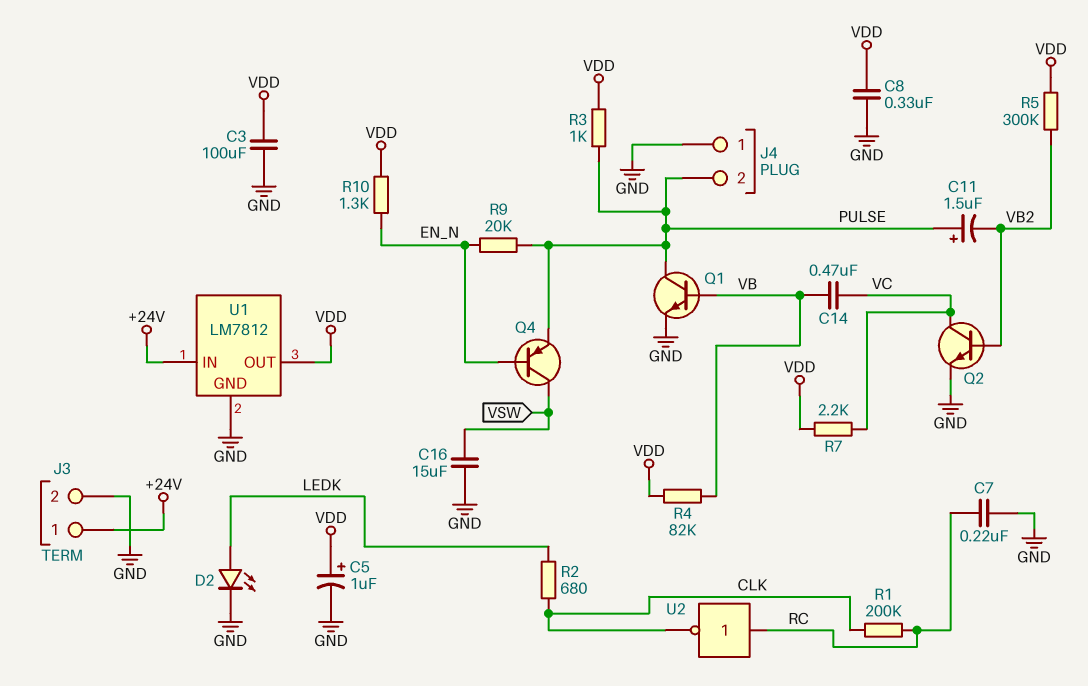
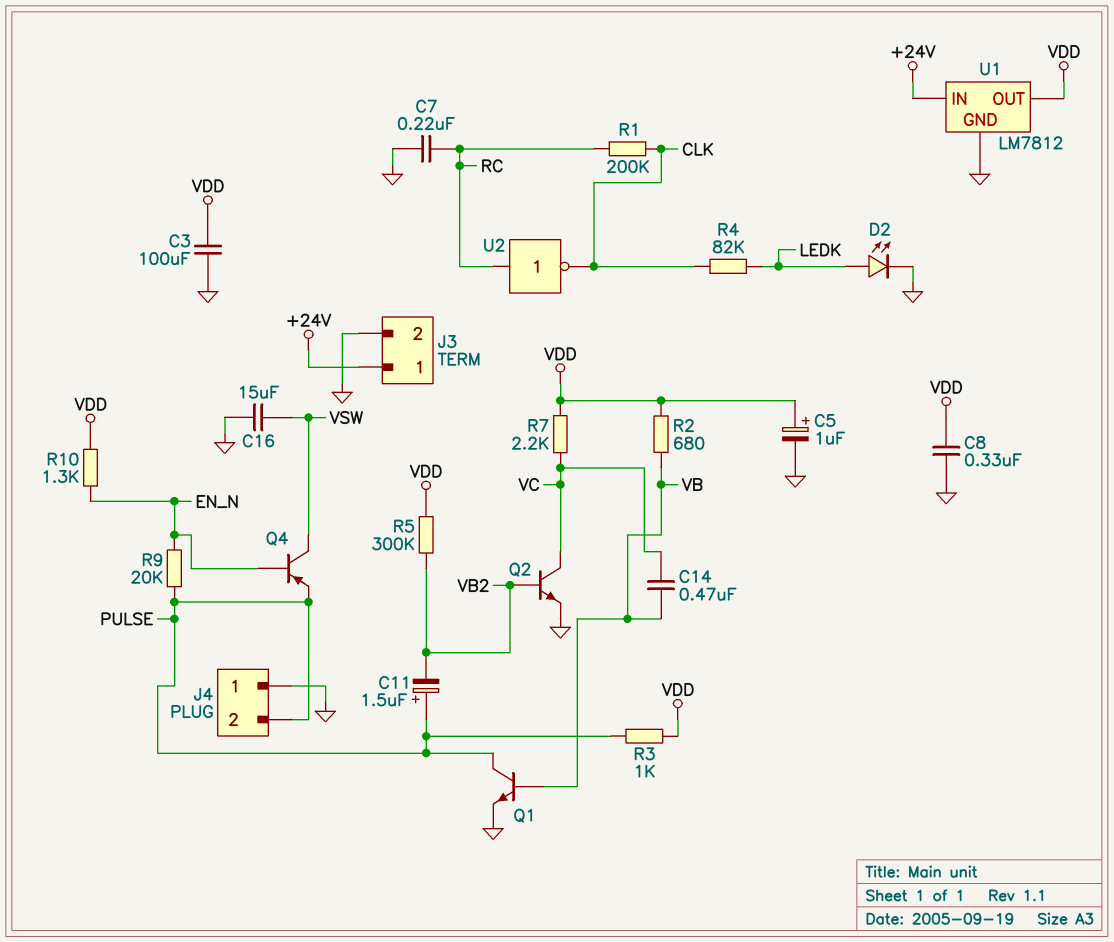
R2: 680 (CLK, LEDK) -> 680 (VB, VDD)
R4: 82k (VB, VDD) -> 82k (CLK, LEDK)

